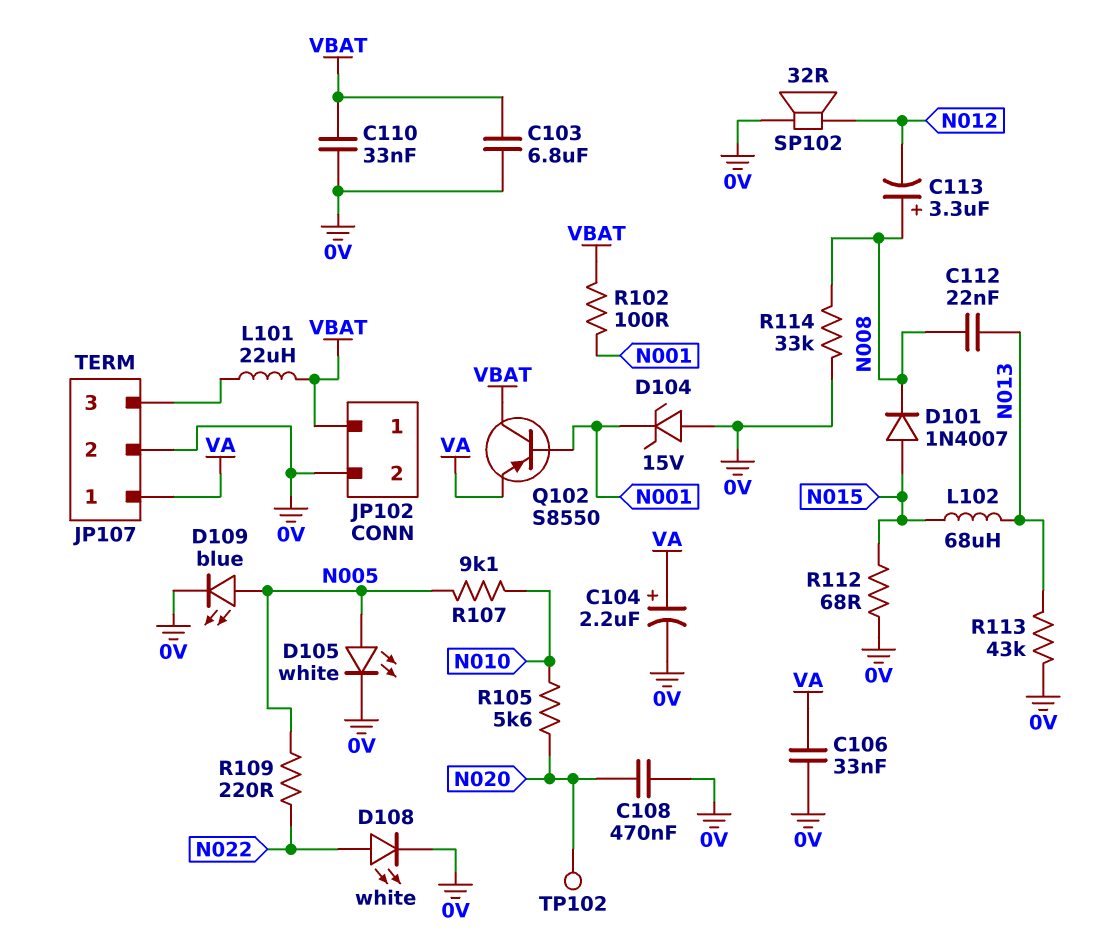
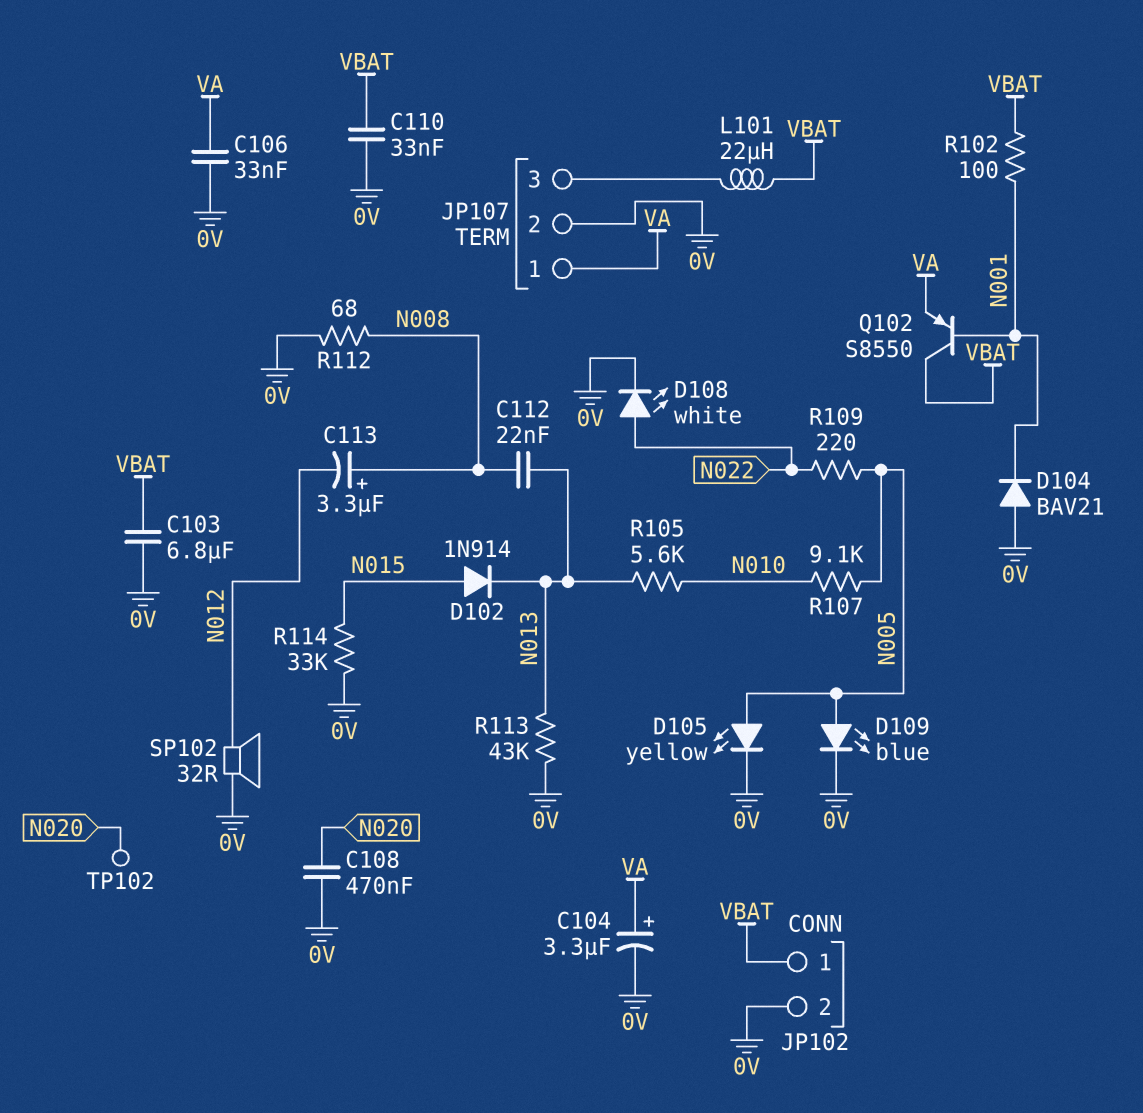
C104: 2.2uF (plus VA, minus 0V) -> 3.3uF (plus VA, minus 0V)
D101: diode 1N4007 (A N015, K N008) -> none
D102: none -> diode 1N914 (A N015, K N013)
D104: zener 15V (A 0V, K N001) -> diode BAV21 (A 0V, K N001)
D105: LED white (A N005, K 0V) -> LED yellow (A N005, K 0V)
L102: 68uH (N013, N015) -> none
R105: 5.6k (N010, N020) -> 5.6k (N010, N013)
R112: 68 (0V, N015) -> 68 (0V, N008)
R114: 33k (0V, N008) -> 33k (0V, N015)

